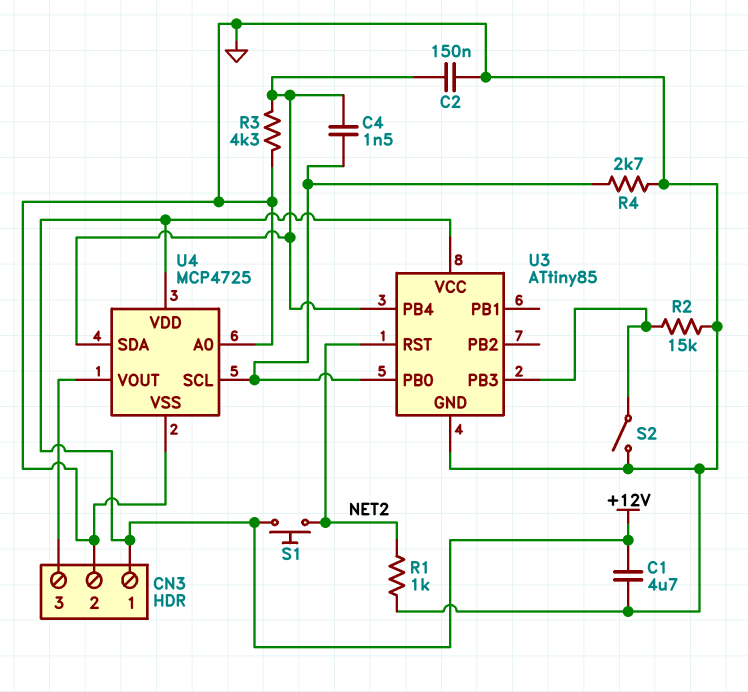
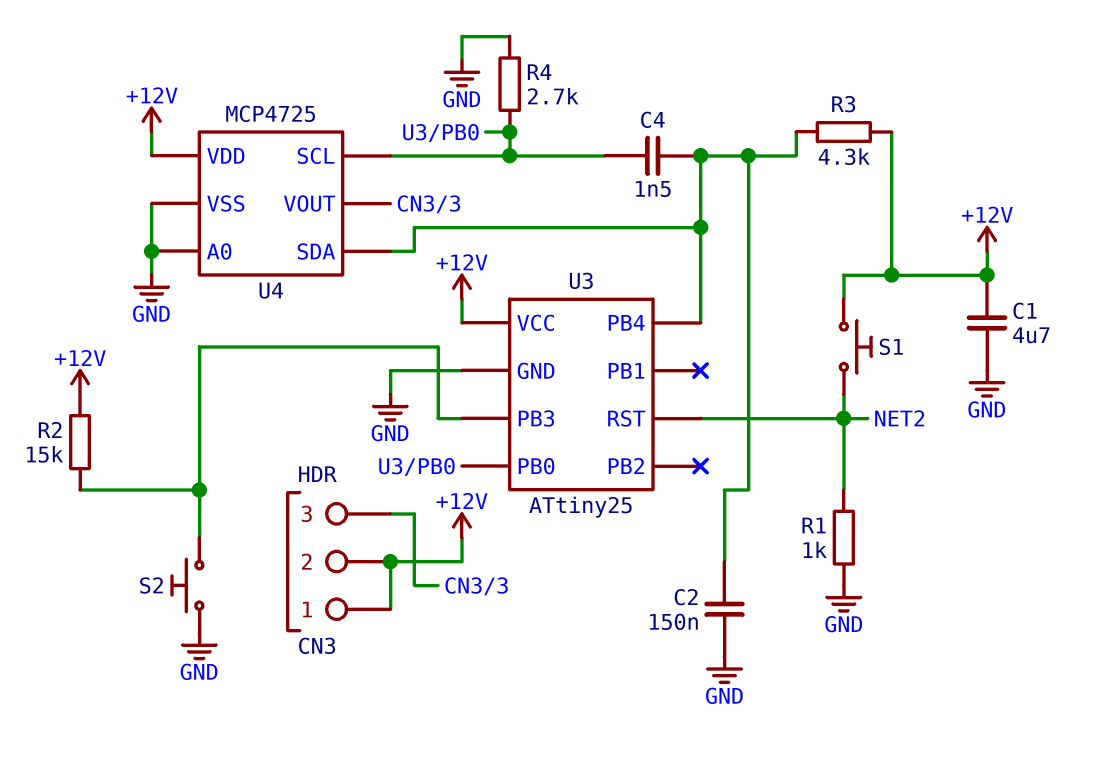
CN3 pin 2: GND -> +12V
R2: 15k (GND, U3/PB3) -> 15k (+12V, U3/PB3)
R3: 4.3k (GND, U3/PB4) -> 4.3k (+12V, U3/PB4)
S2: switch (GND, U3/PB3) -> button (GND, U3/PB3)
U3: ATtiny85 -> ATtiny25

